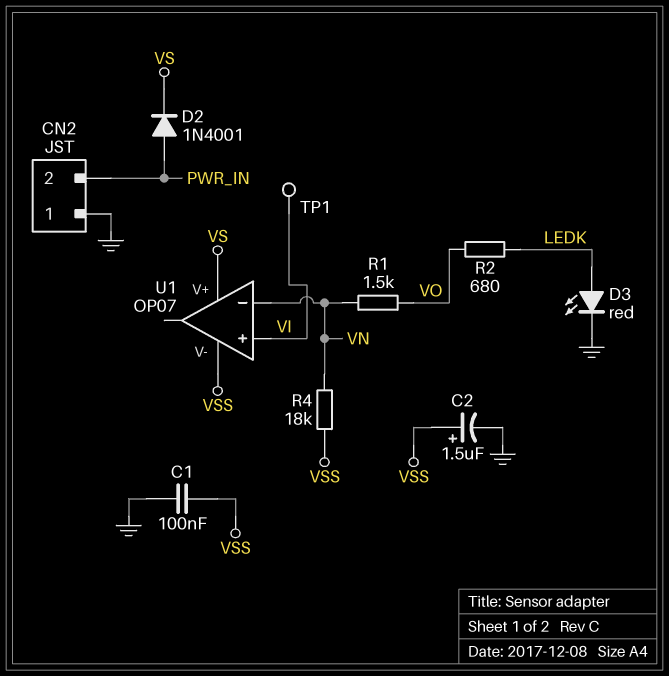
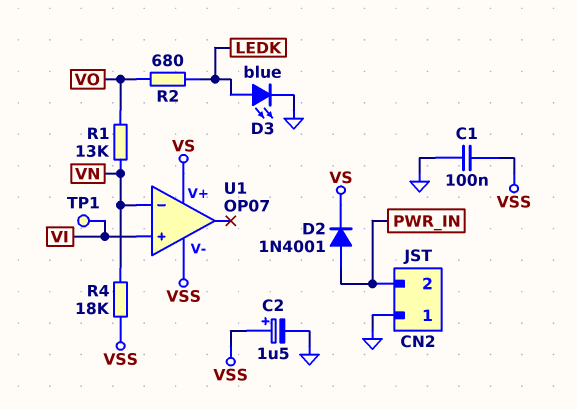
D3: LED red (A LEDK, K GND) -> LED blue (A LEDK, K GND)
R1: 1.5k (VN, VO) -> 13k (VN, VO)

